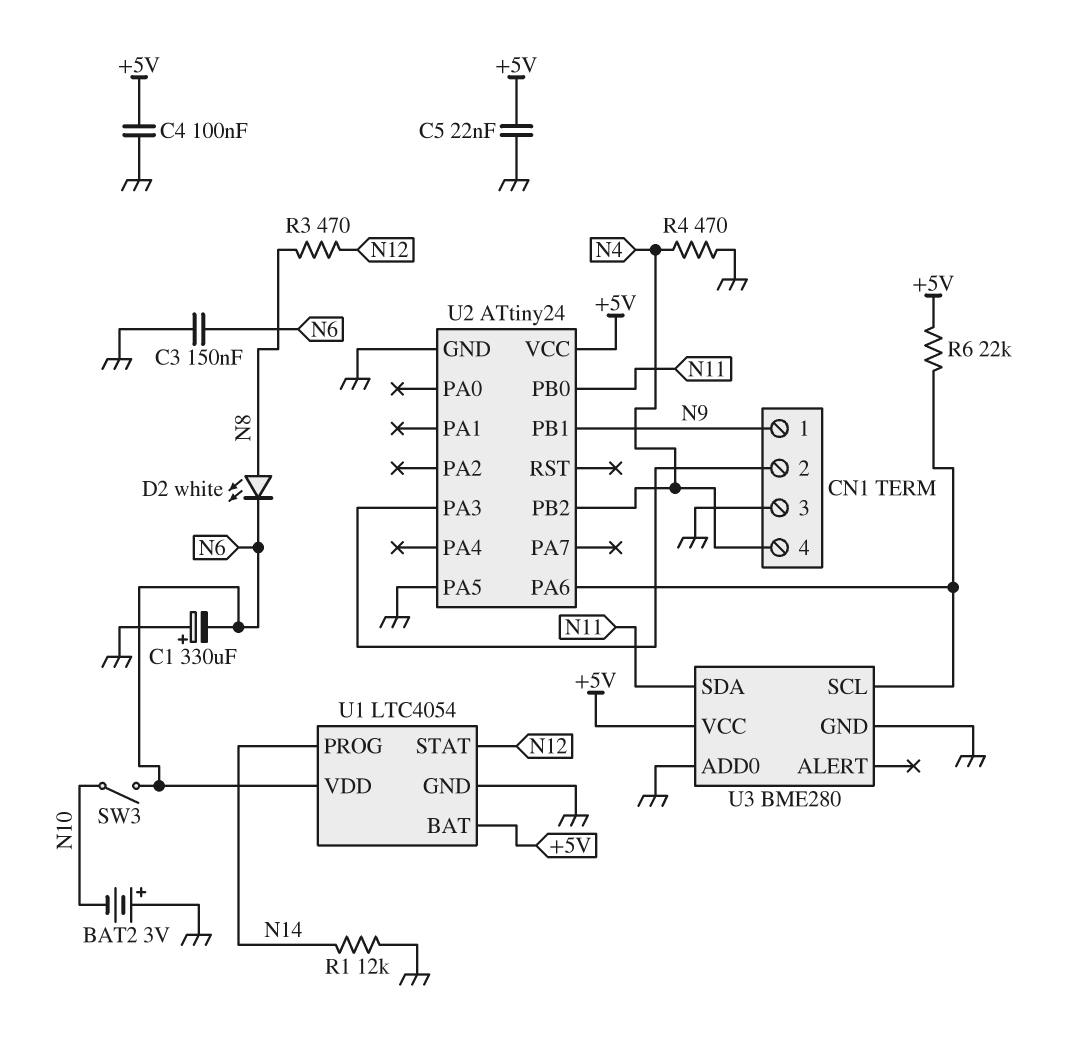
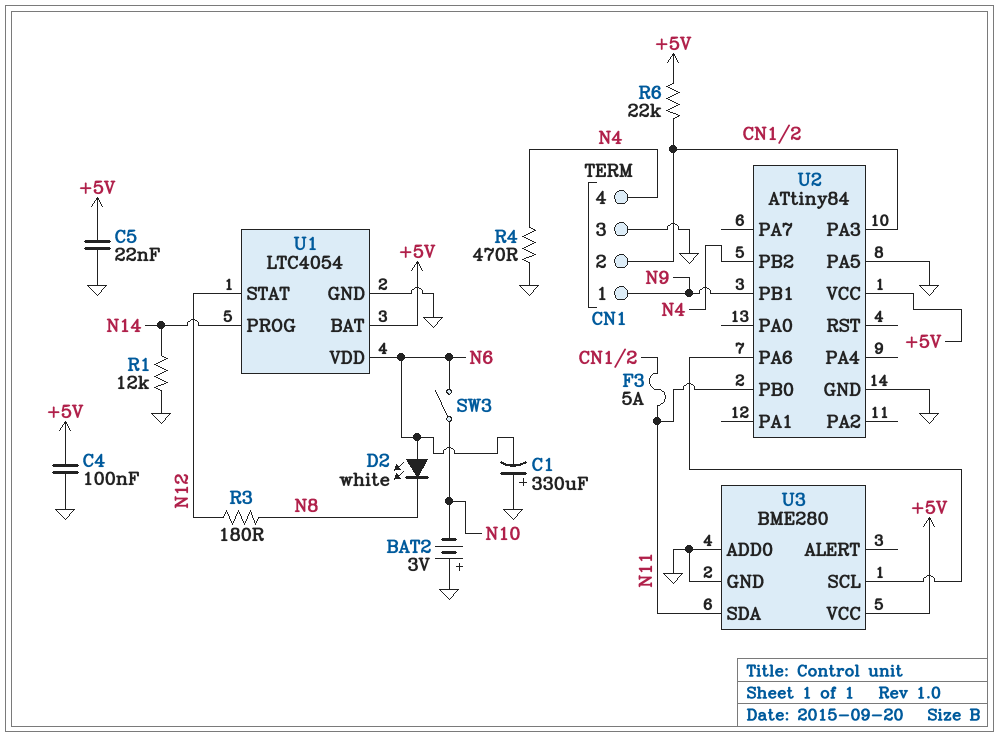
C3: 150nF (GND, N6) -> none
D2: LED white (A N8, K N6) -> LED white (A N6, K N8)
F3: none -> 5A (CN1/2, N11)
R3: 470 (N8, N12) -> 180 (N8, N12)
R6: 22k (+5V, U2/PA6) -> 22k (+5V, CN1/2)
U2: ATtiny24 -> ATtiny84

